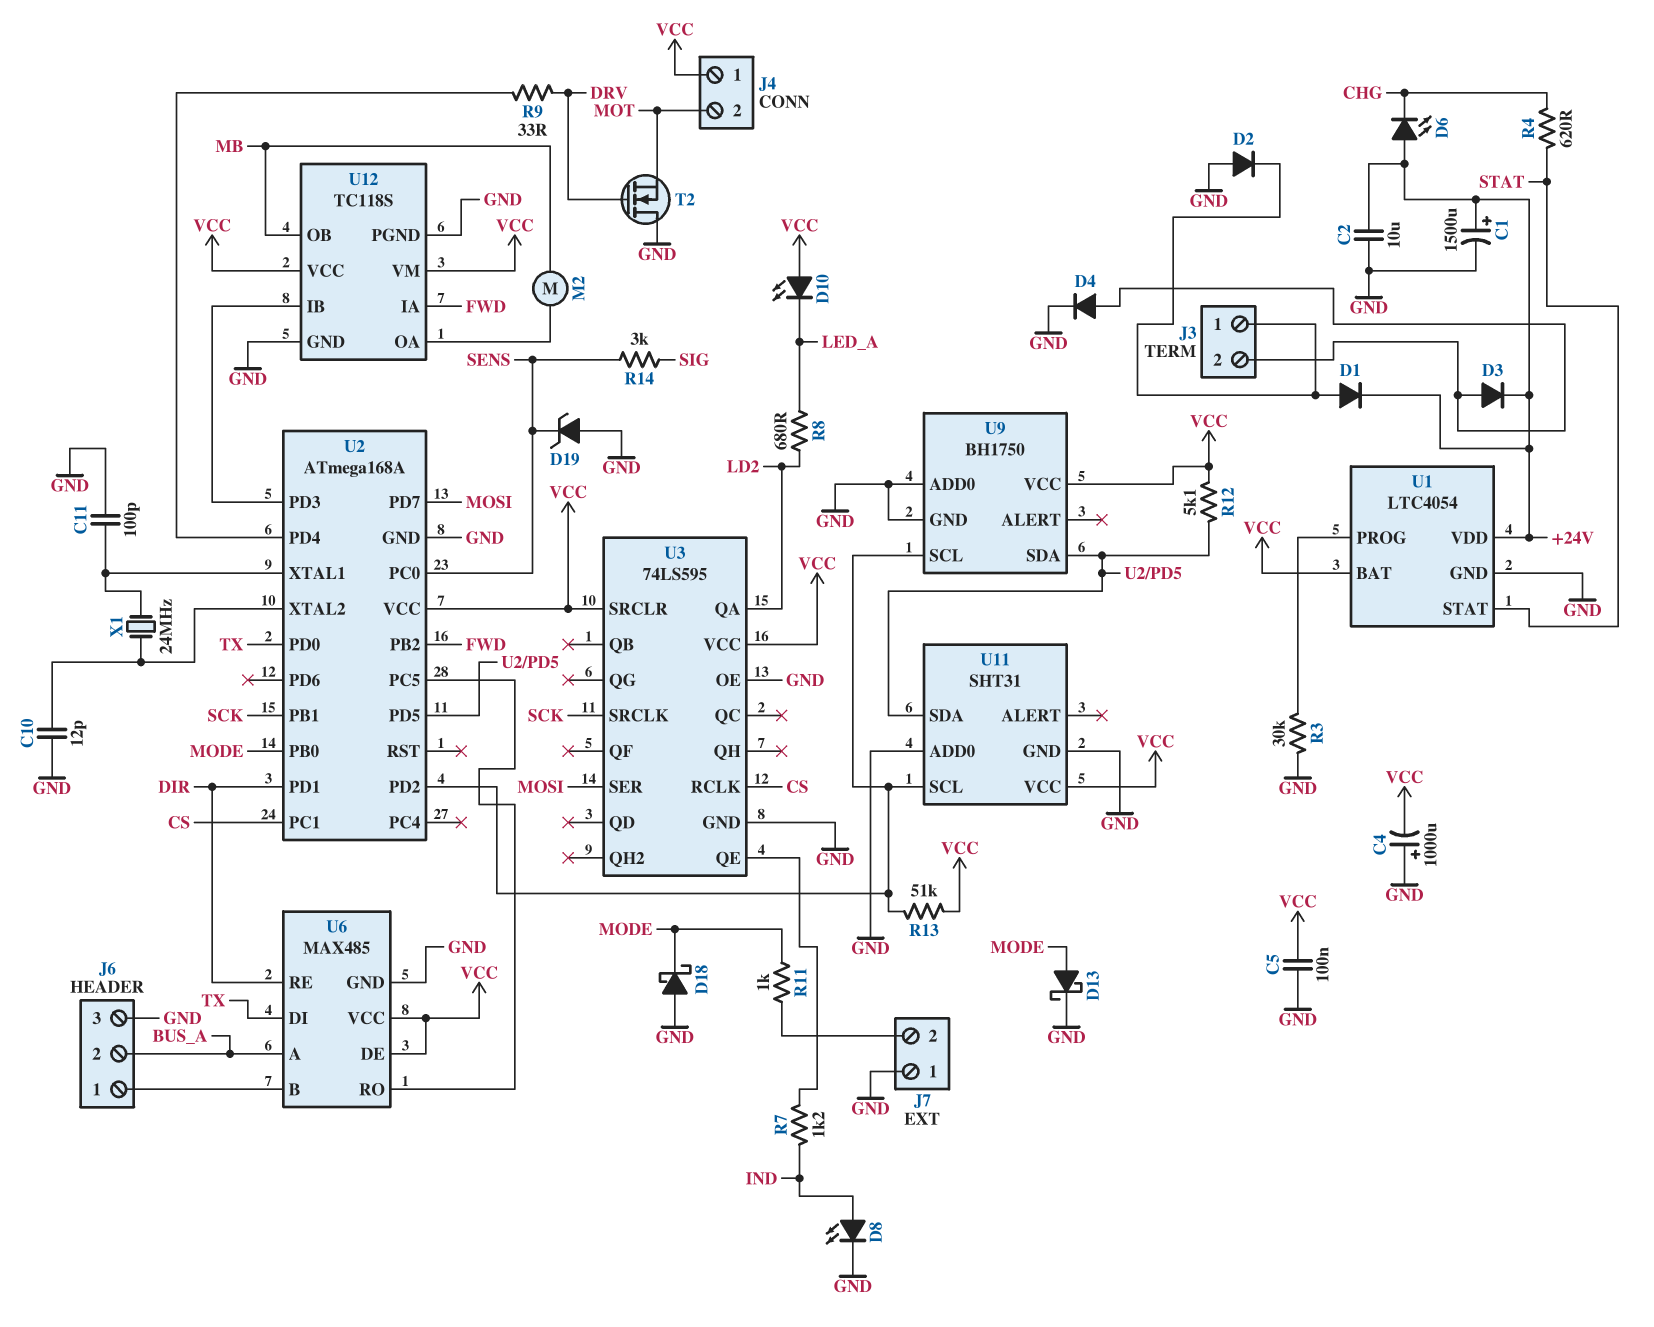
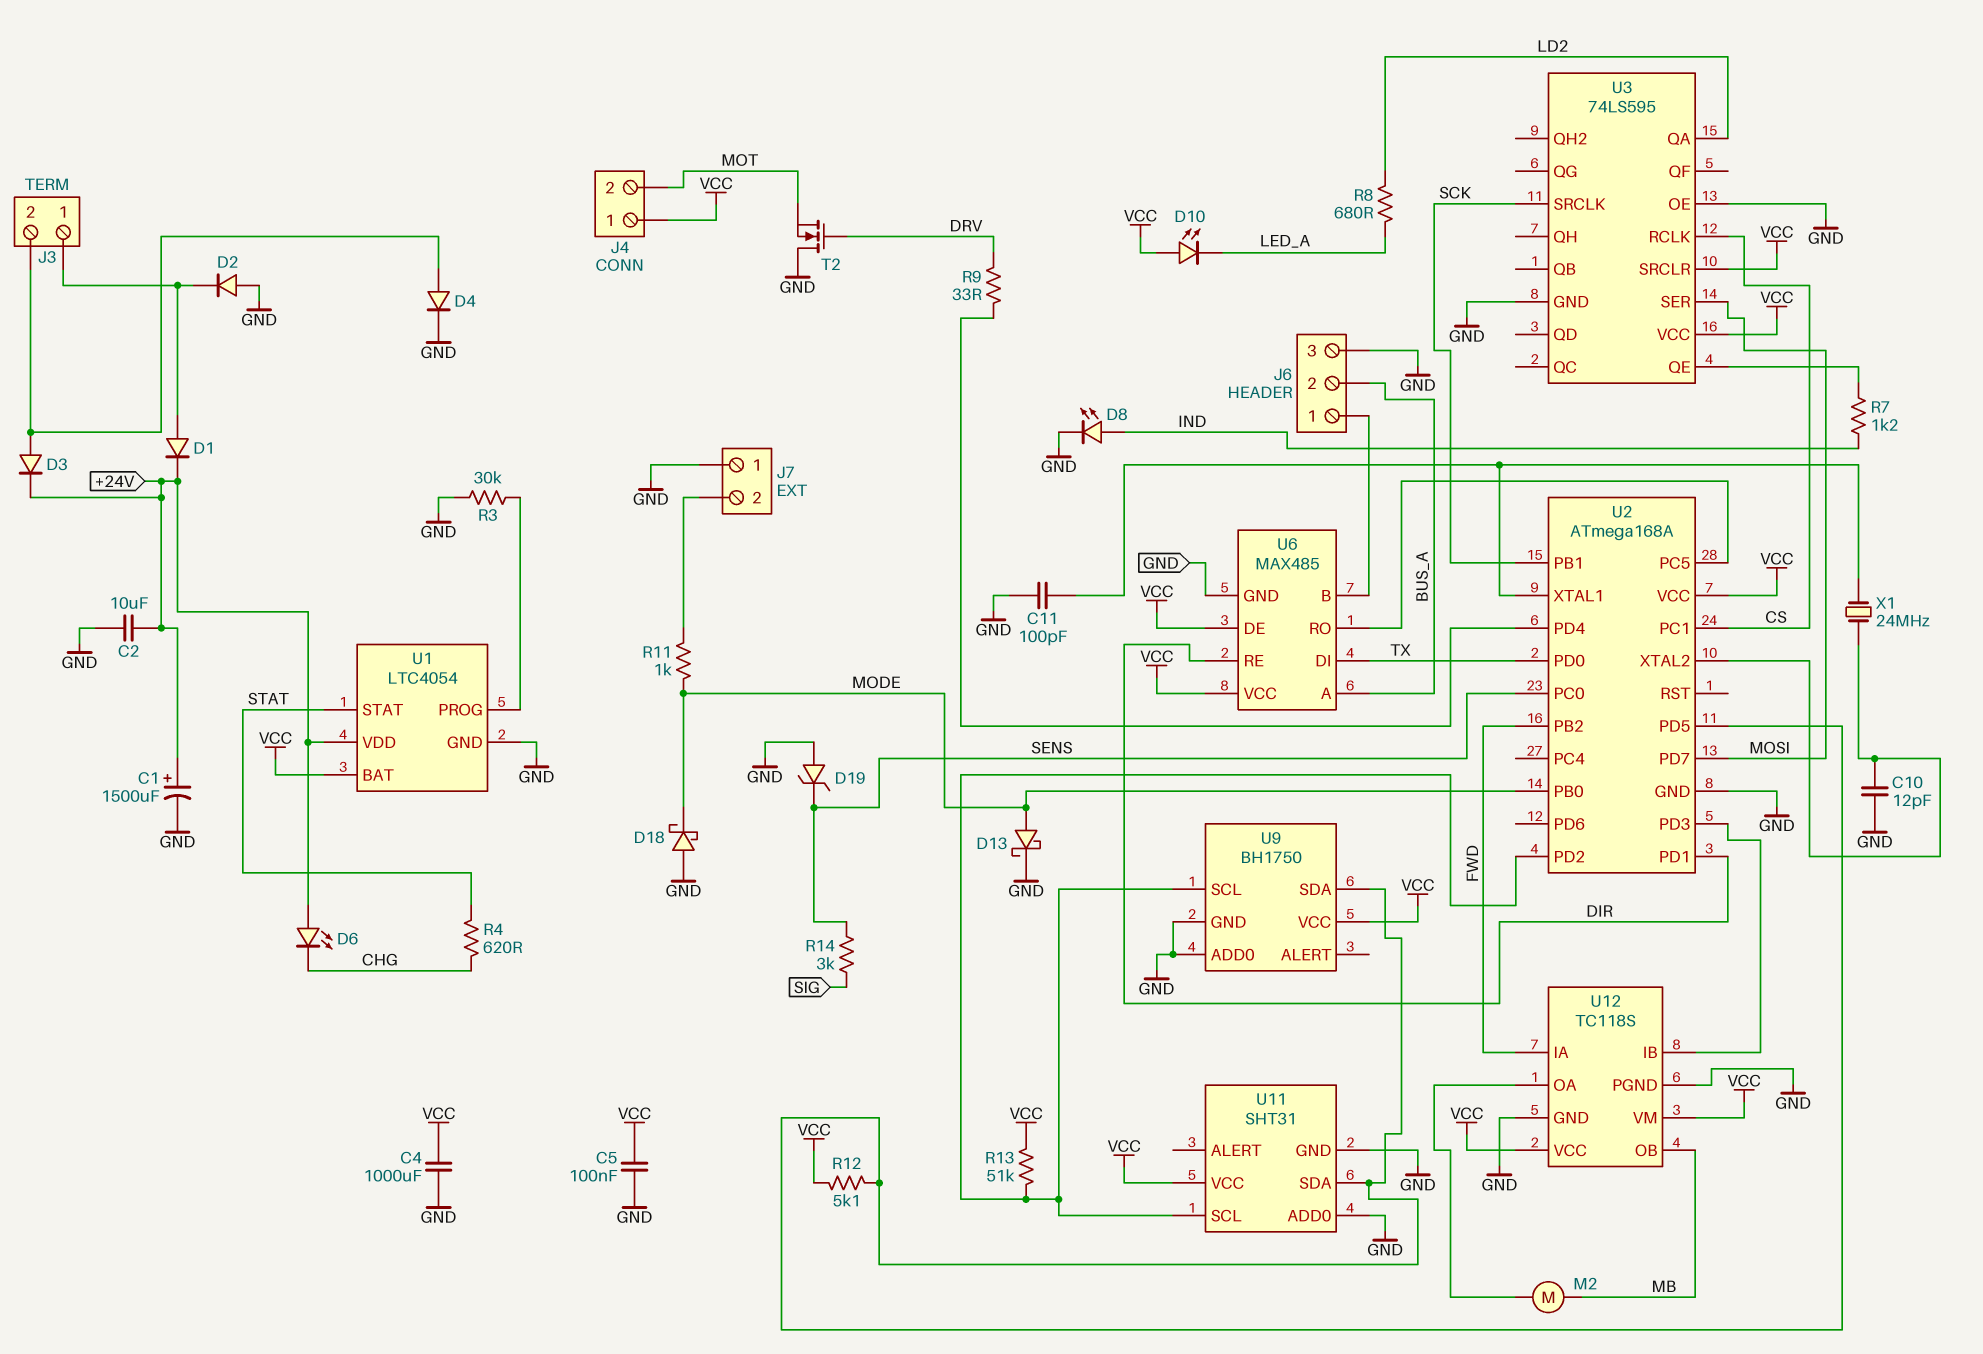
C4: 1000uF (plus GND, minus VCC) -> 1000uF (GND, VCC)

